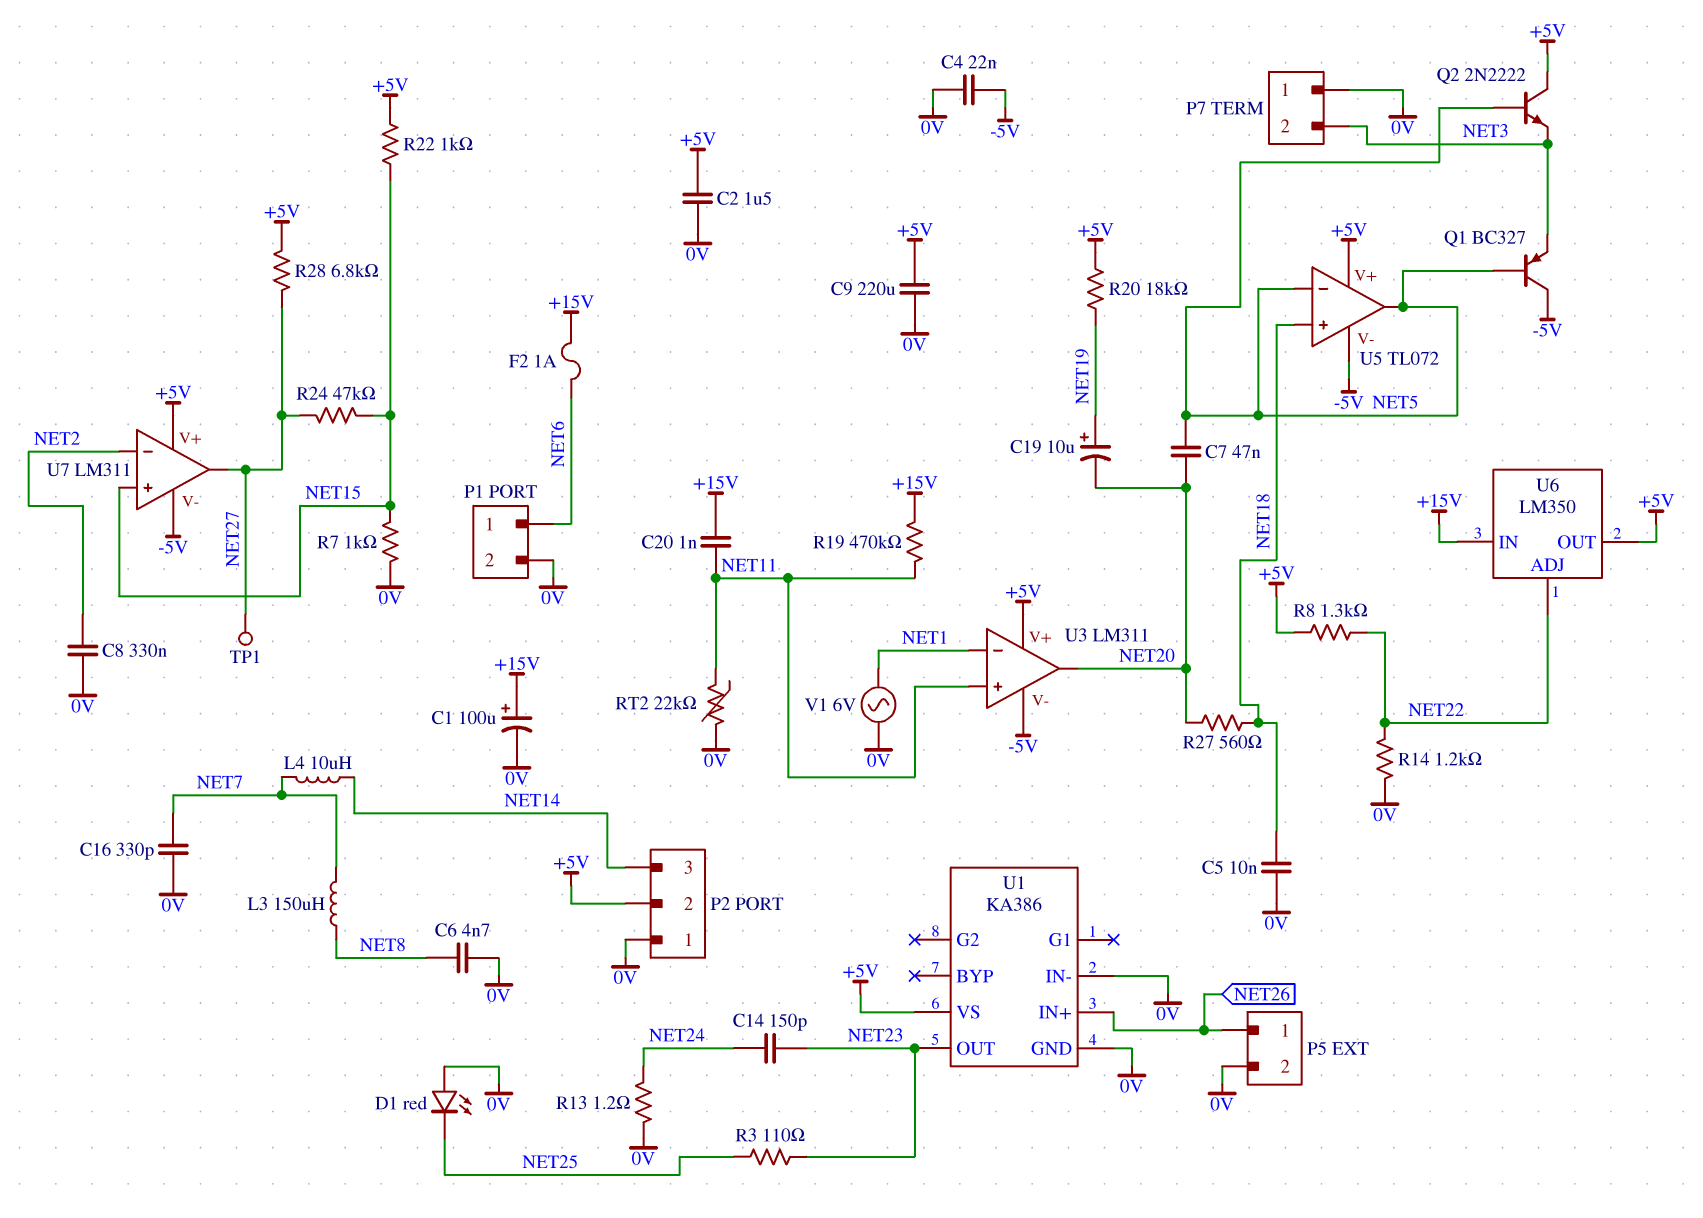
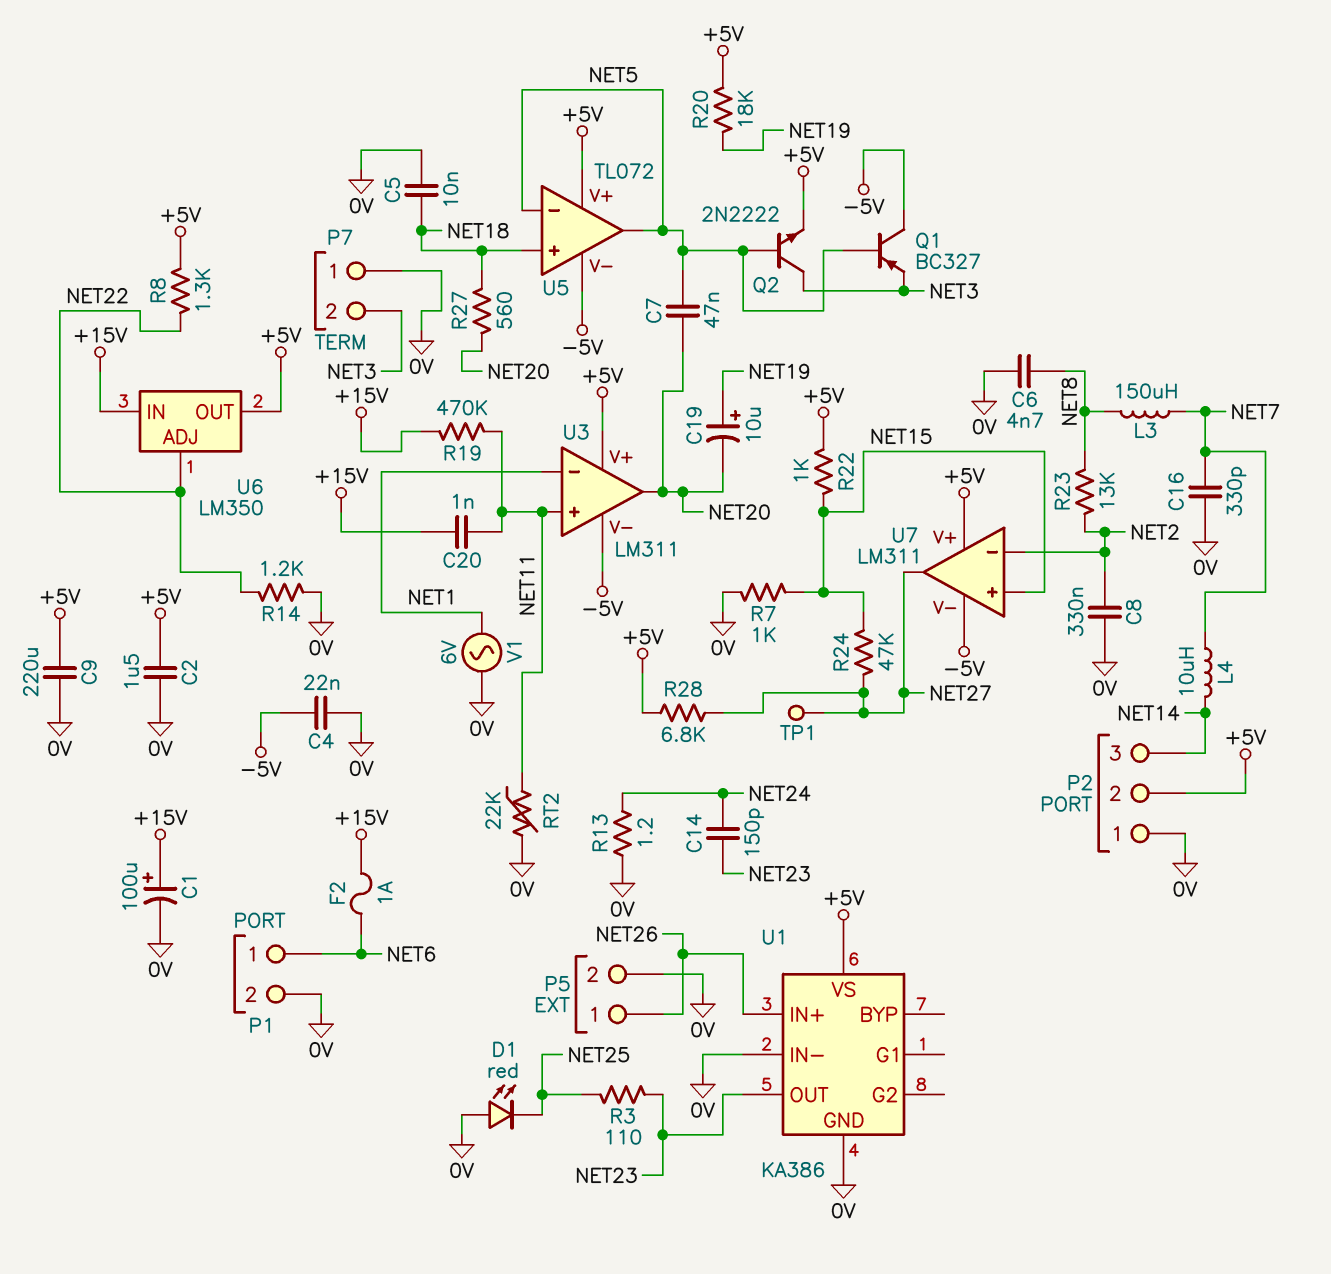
Q2: NPN 2N2222 (B NET5, C +5V, E NET3) -> NPN 2N2222 (B NET5, C NET3, E +5V)
R23: none -> 13k (NET2, NET8)

